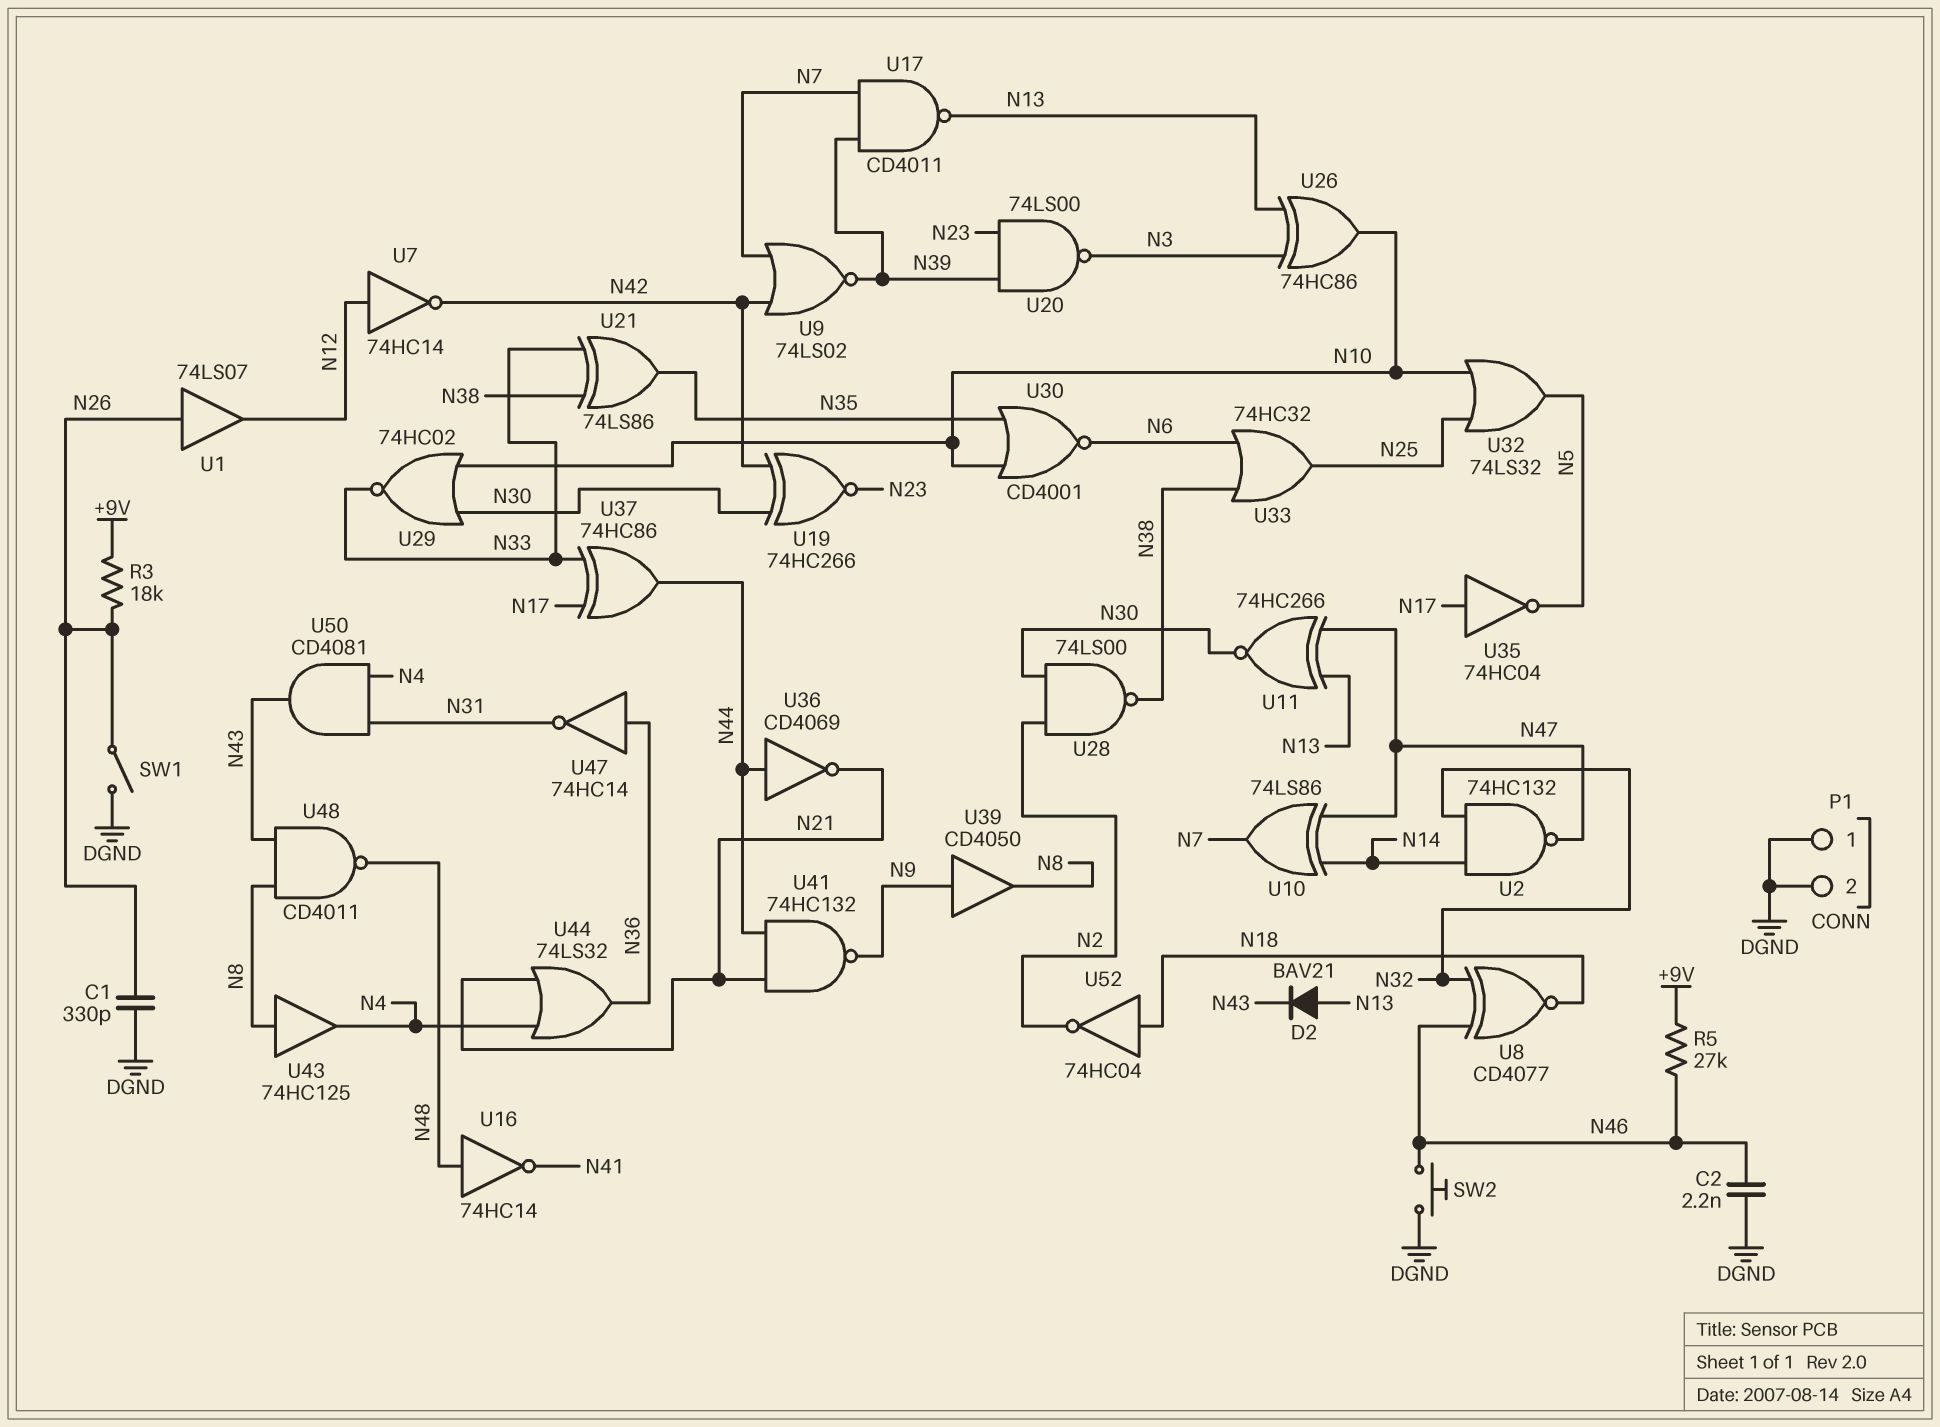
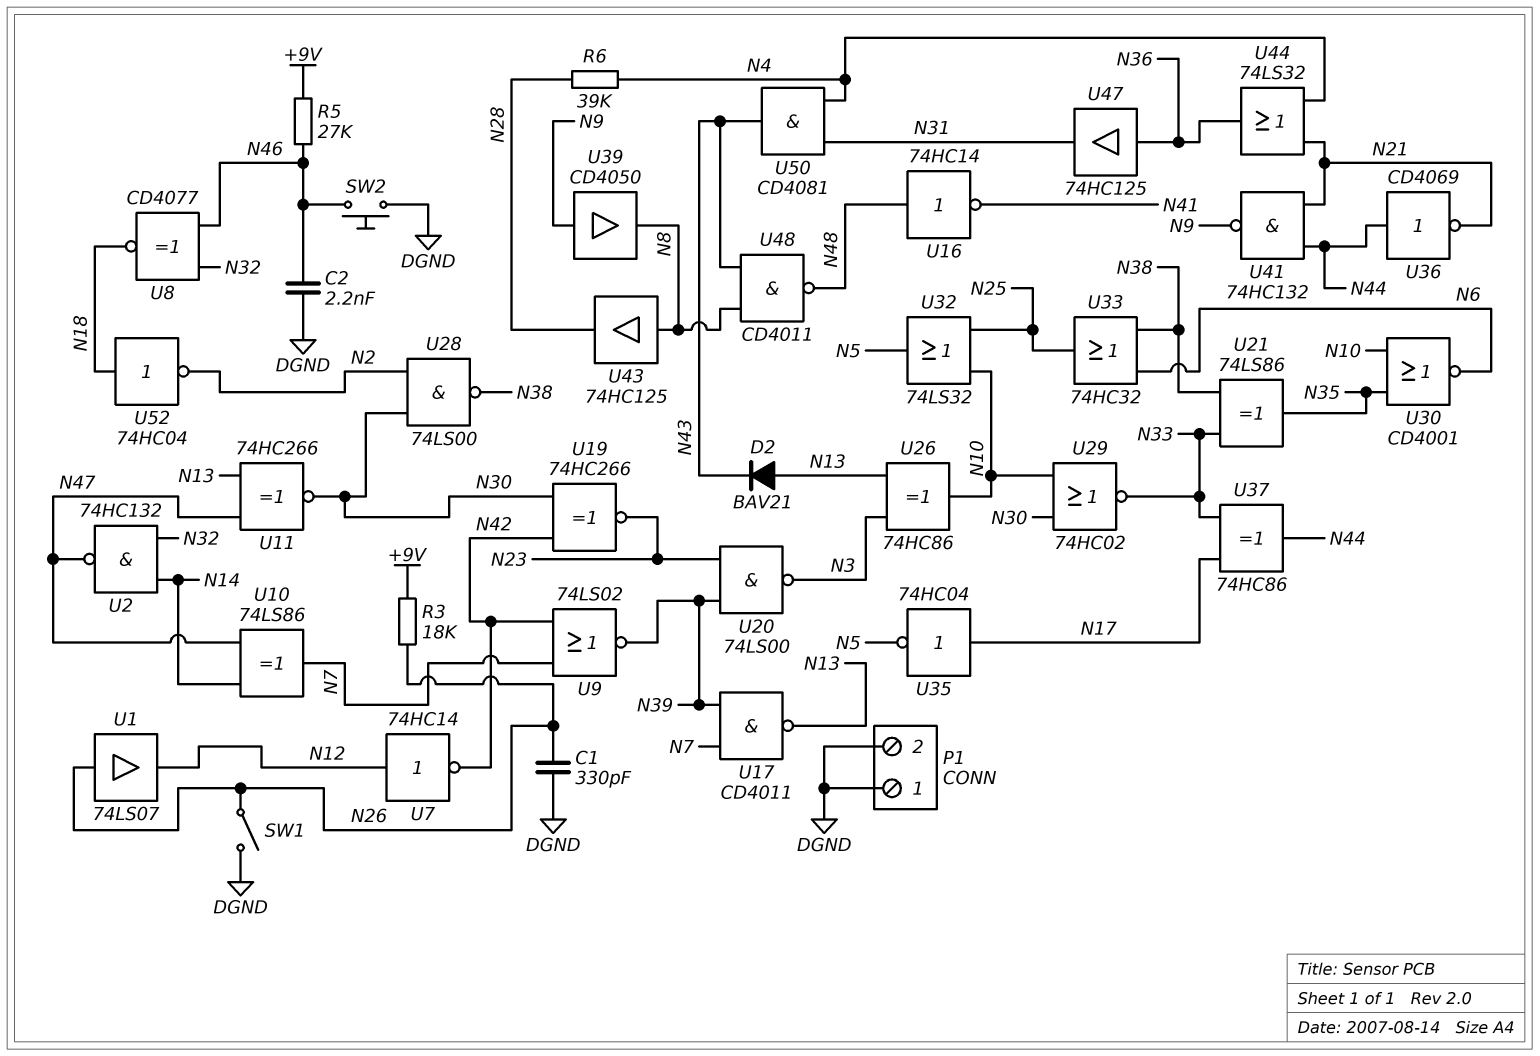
R6: none -> 39k (N4, N28)
U43: buffer 74HC125 (in N8, out N4) -> buffer 74HC125 (in N8, out N28)
U47: NOT 74HC14 (in N36, out N31) -> buffer 74HC125 (in N36, out N31)

